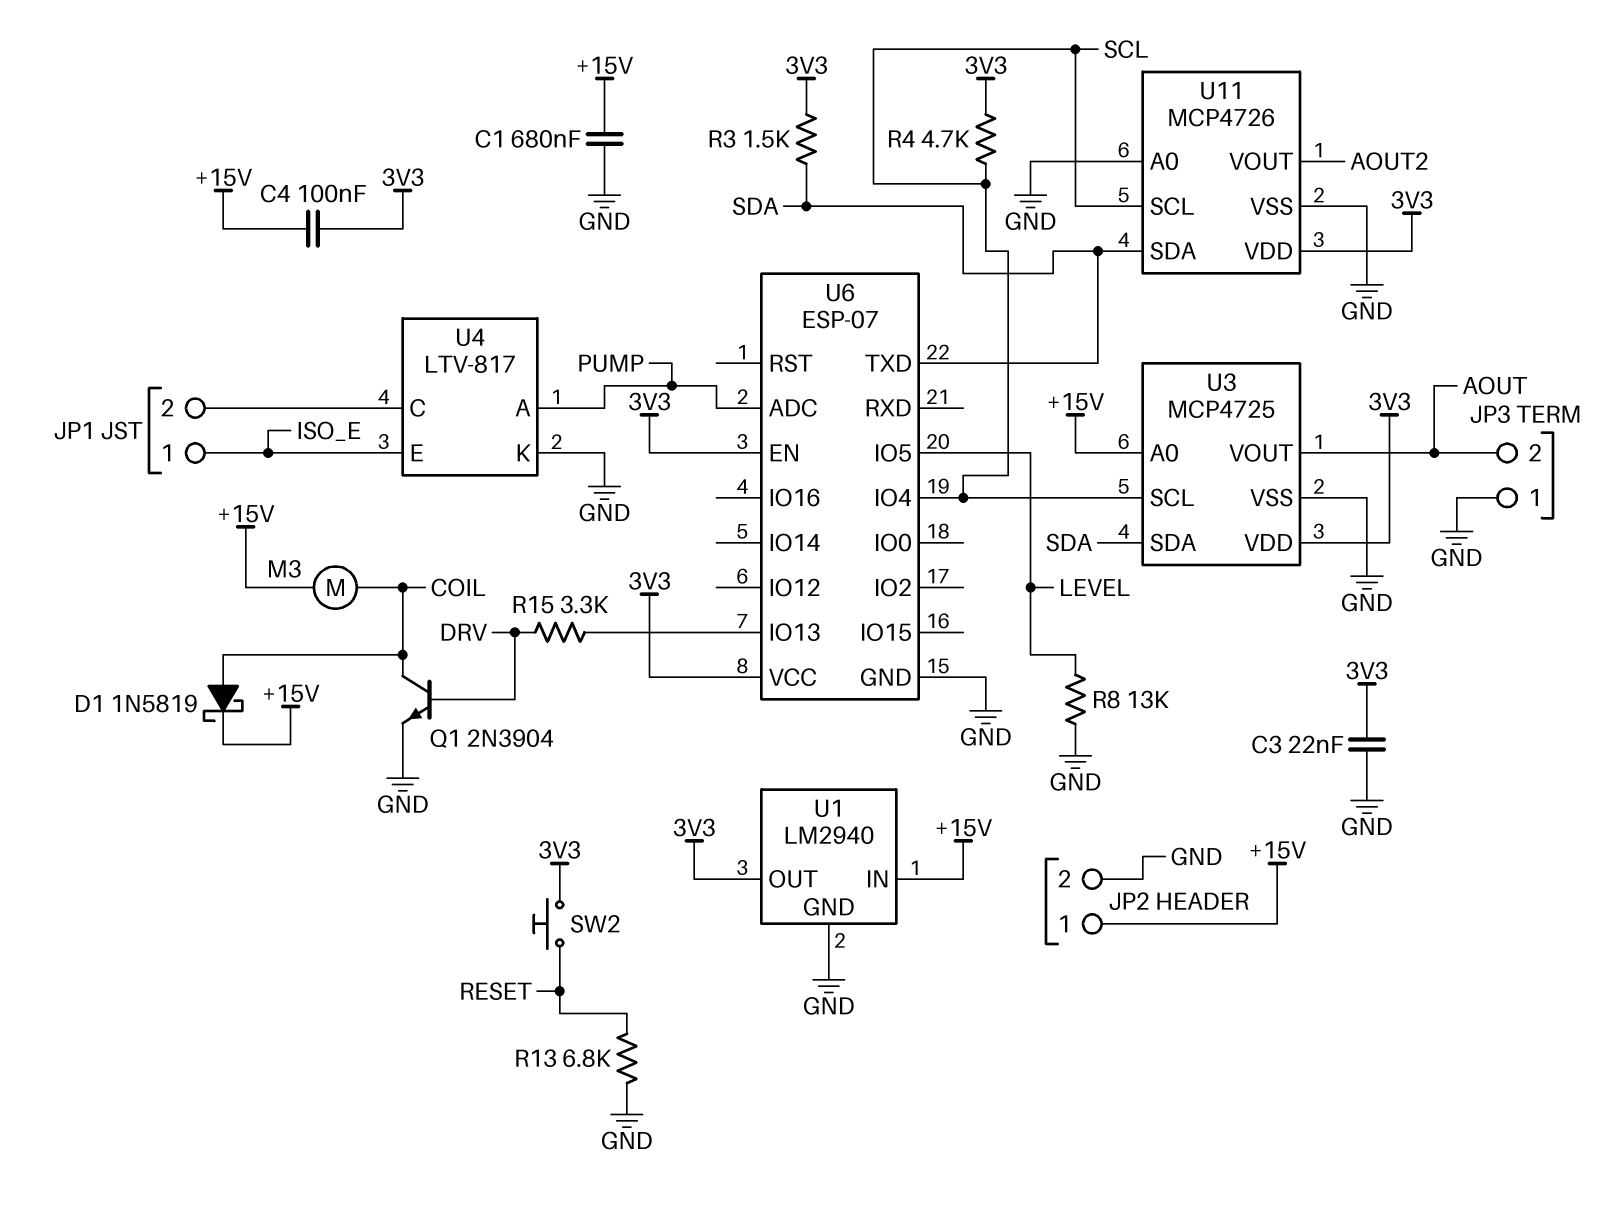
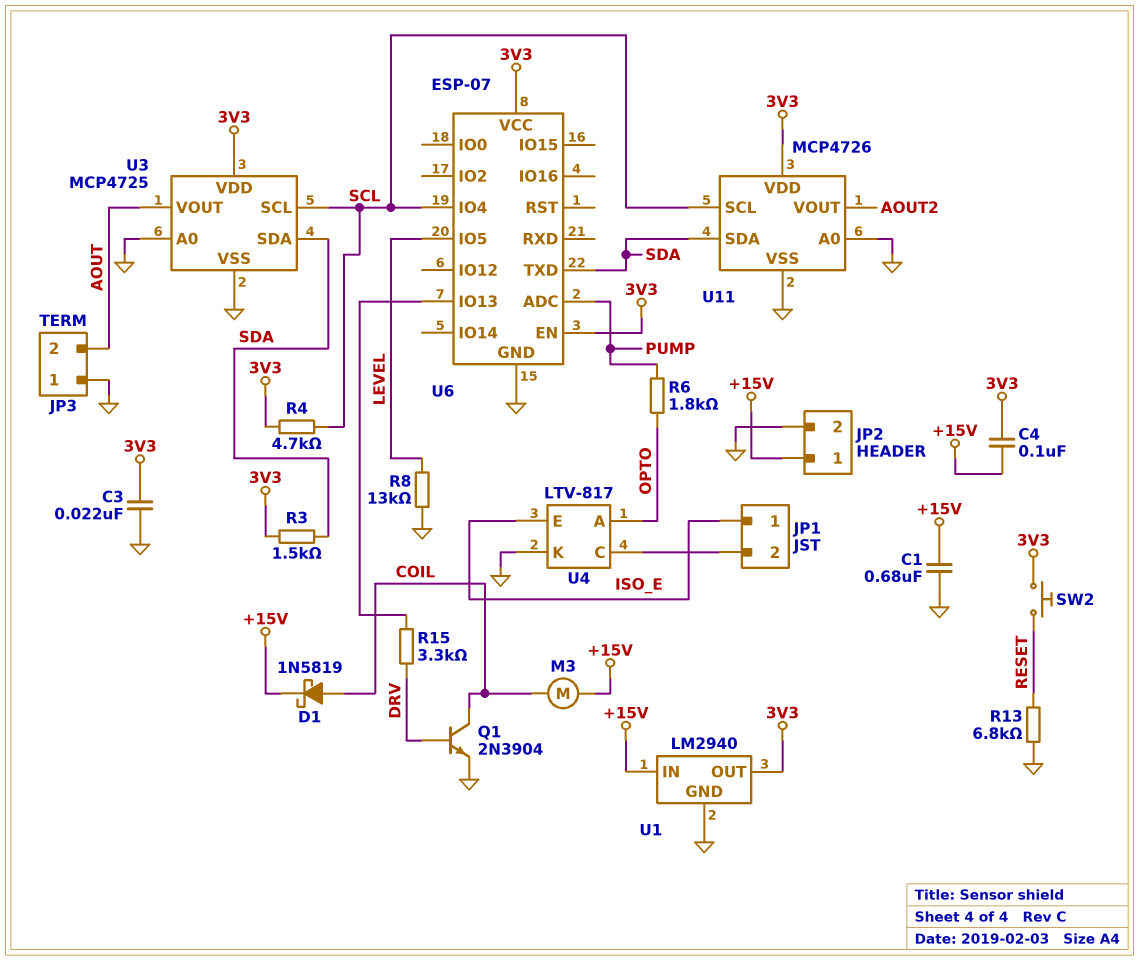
R6: none -> 1.8k (OPTO, PUMP)
U3 pin A0: +15V -> GND
U4 pin A: PUMP -> OPTO

